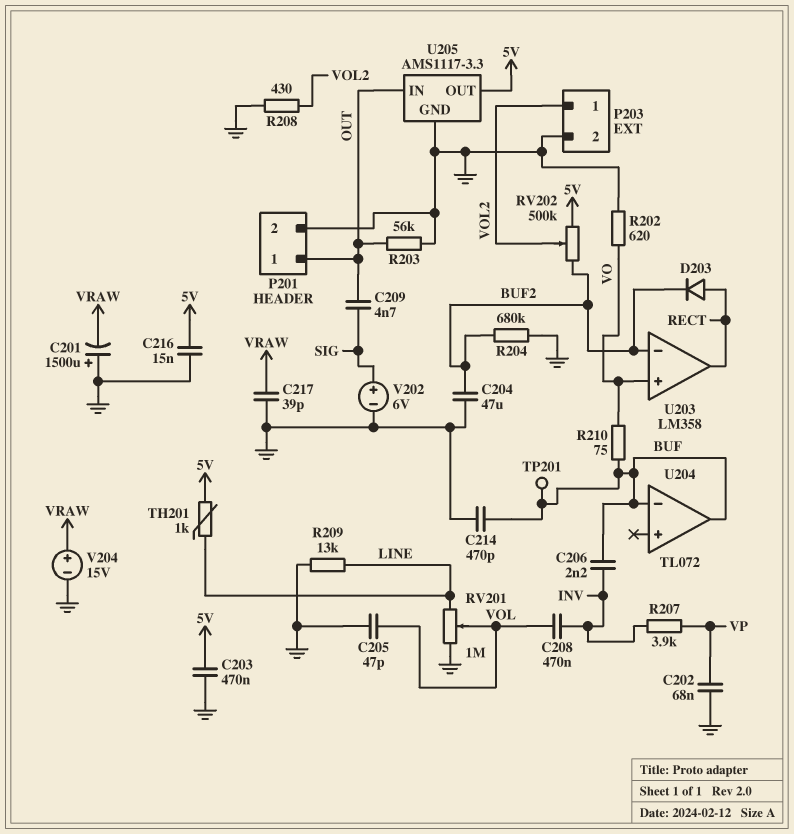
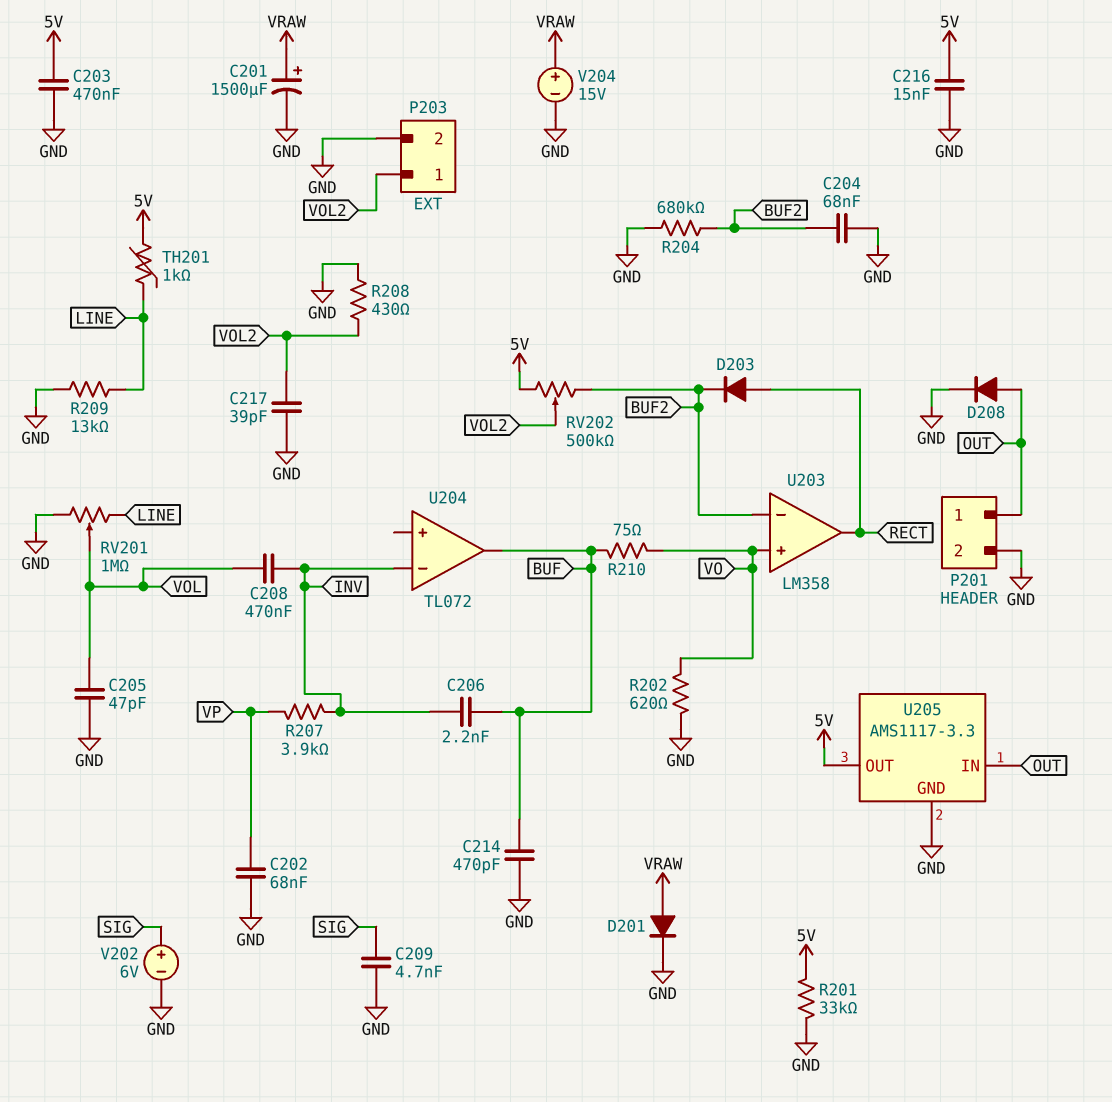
C201: 1500uF (plus GND, minus VRAW) -> 1500uF (plus VRAW, minus GND)
C204: 47uF (BUF2, GND) -> 68nF (BUF2, GND)
C209: 4.7nF (OUT, SIG) -> 4.7nF (GND, SIG)
C217: 39pF (GND, VRAW) -> 39pF (GND, VOL2)
D201: none -> diode (A VRAW, K GND)
D208: none -> diode (A OUT, K GND)
R201: none -> 33k (5V, GND)
R203: 56k (GND, OUT) -> none
TP201: test point (BUF) -> none
U204 pin in-: BUF -> INV

